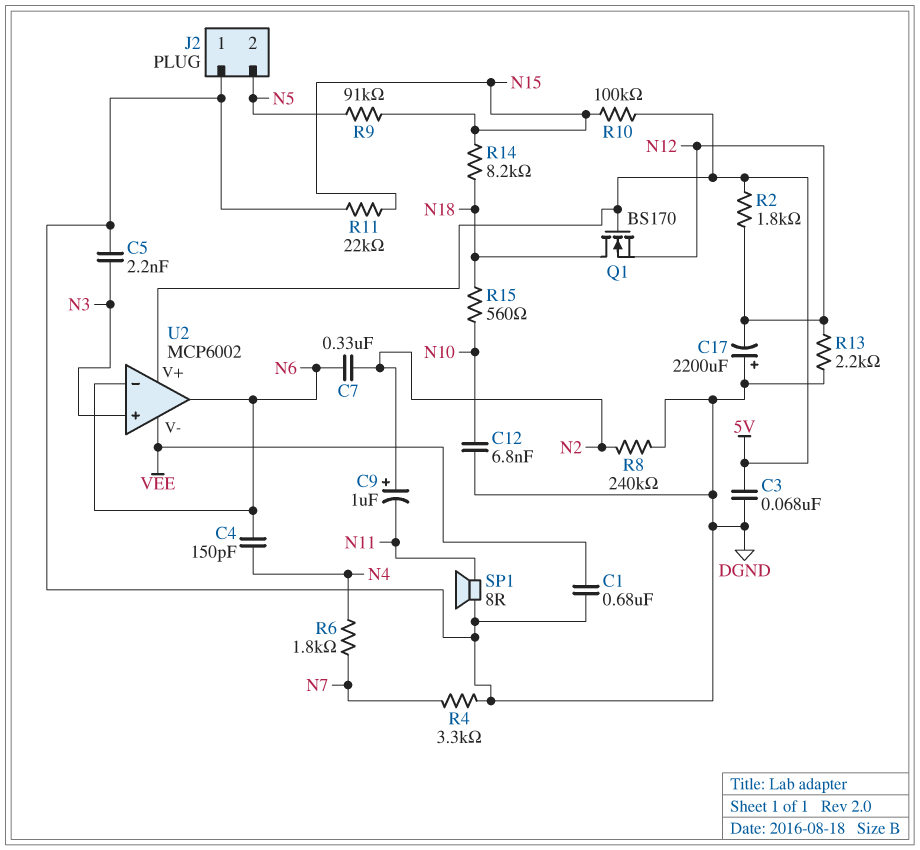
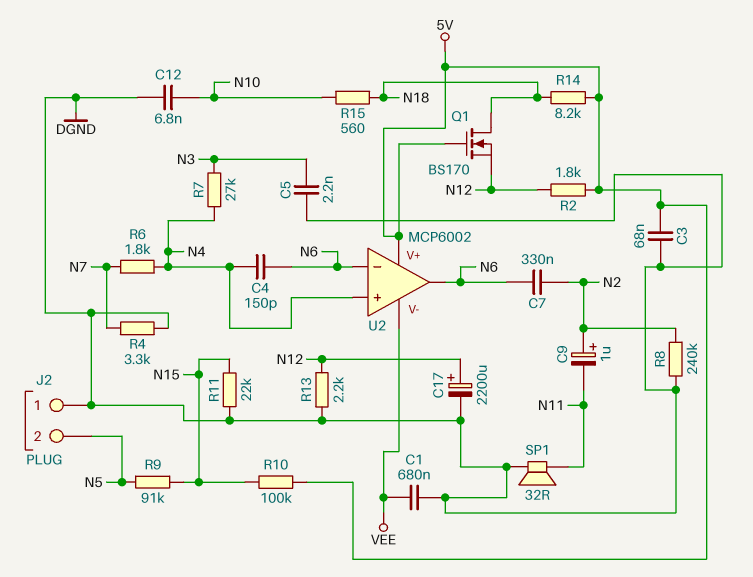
C17: 2200uF (plus DGND, minus N12) -> 2200uF (plus N12, minus DGND)
R7: none -> 27k (N3, N4)
R14: 8.2k (N15, N18) -> 8.2k (5V, N18)
SP1: speaker 8R (DGND, N11) -> speaker 32R (DGND, N11)
U2 pin in+: N3 -> N4

